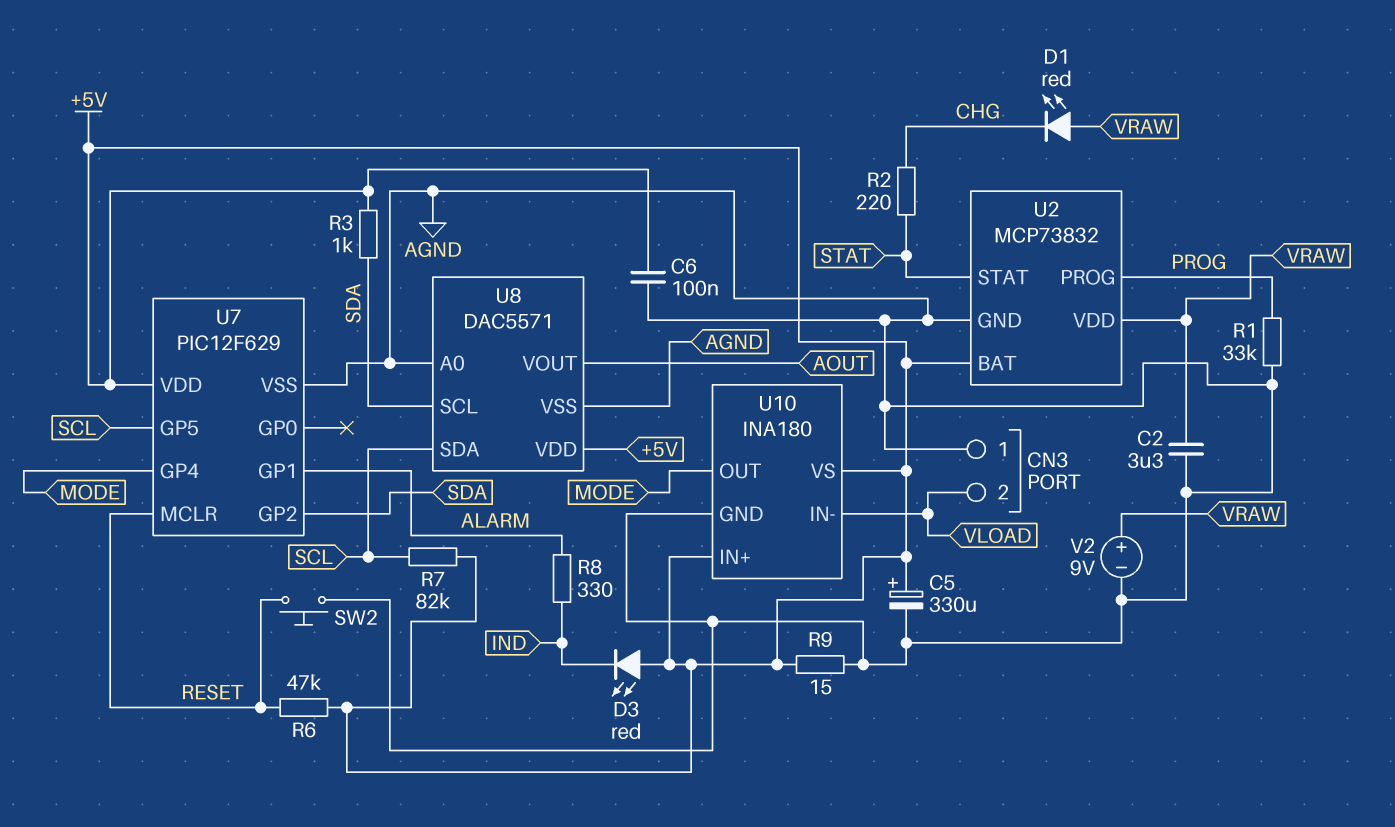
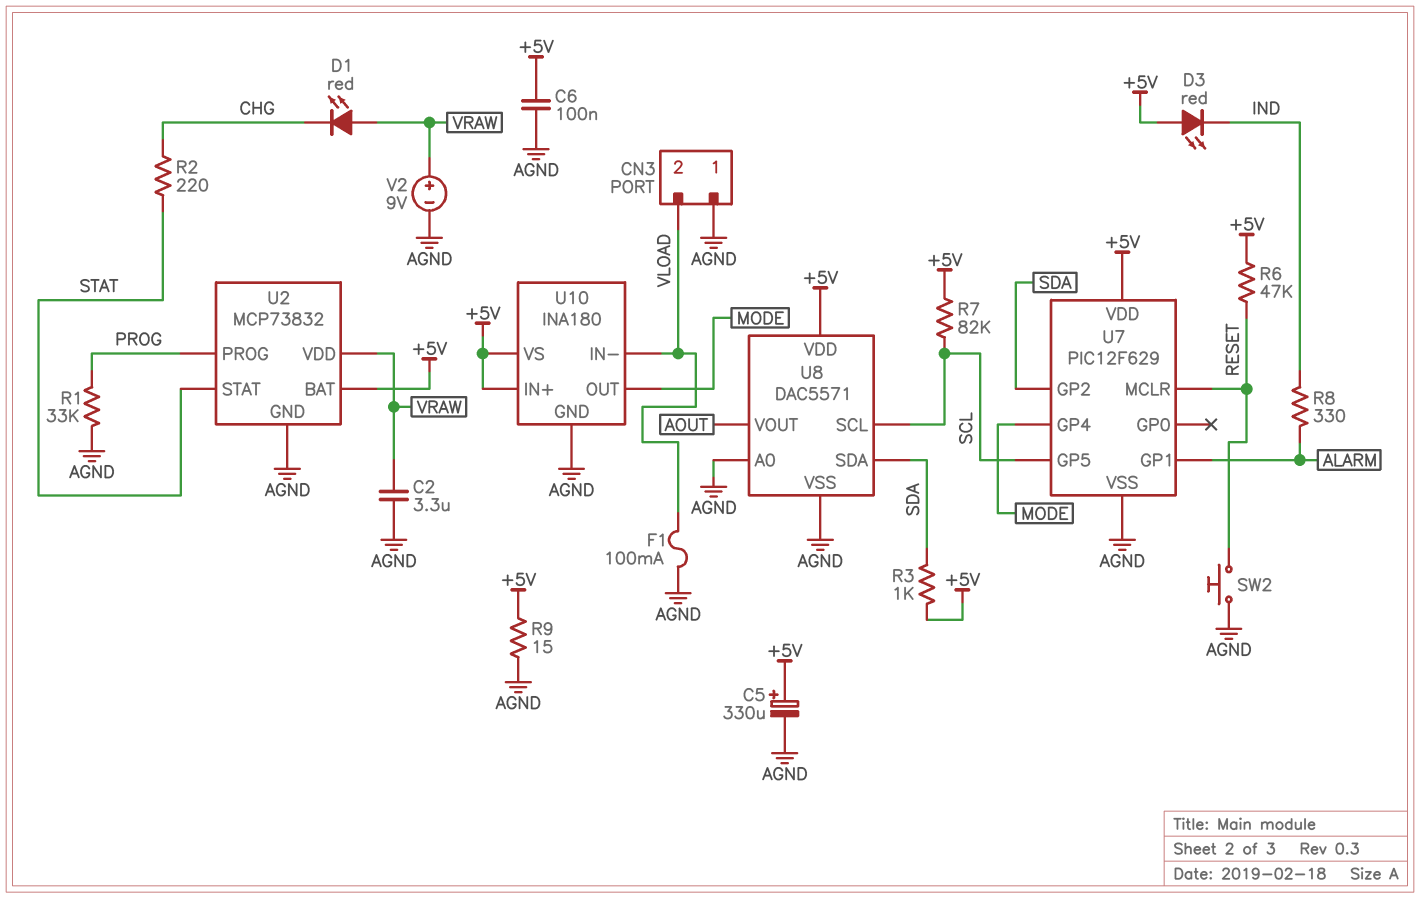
F1: none -> 100mA (AGND, VLOAD)
U8 pin SCL: SDA -> SCL
U8 pin SDA: SCL -> SDA

